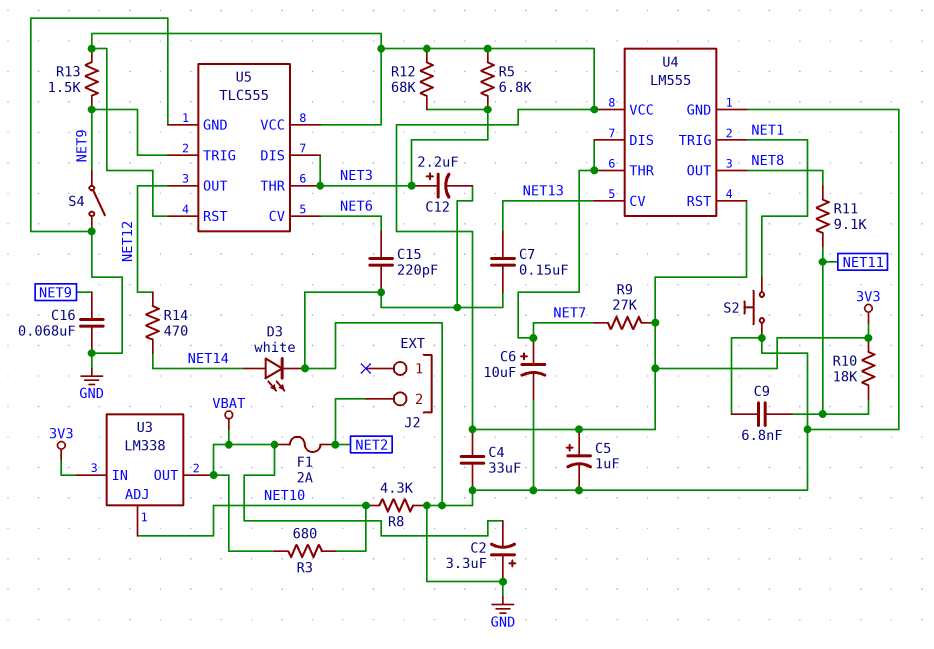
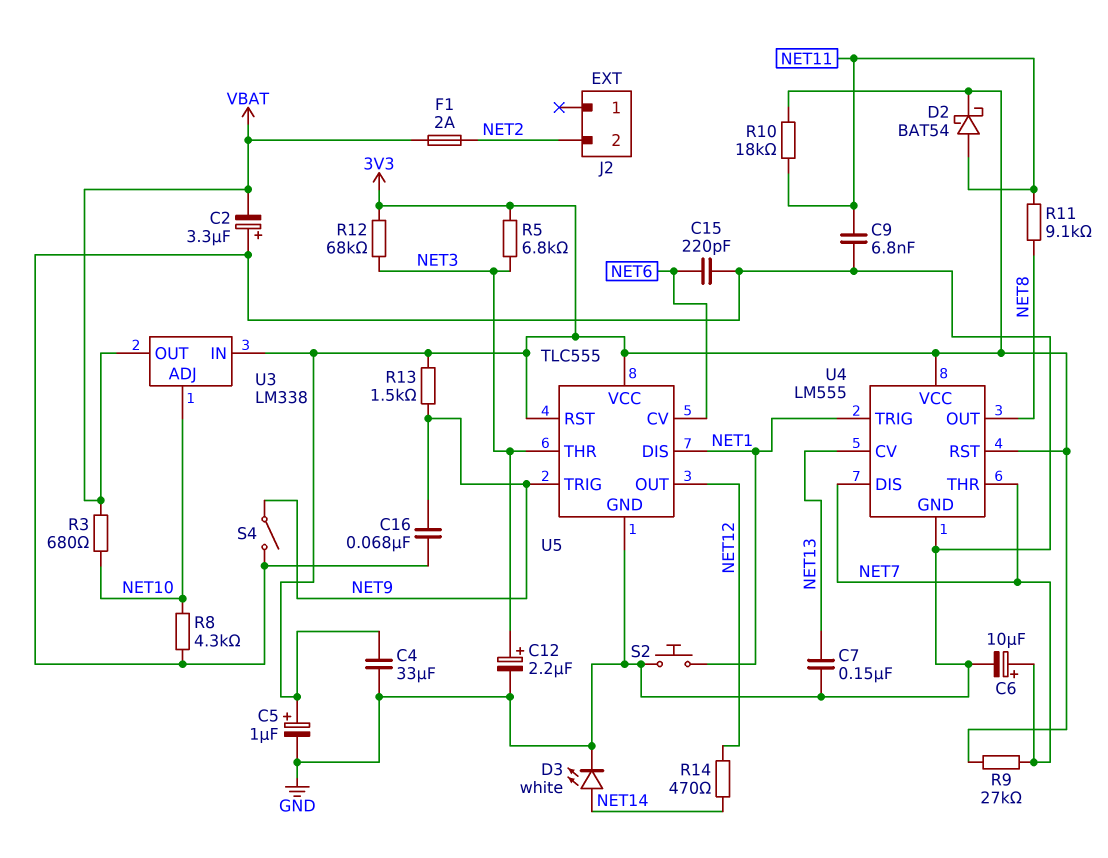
D2: none -> schottky BAT54 (A NET11, K 3V3)
U5 pin DIS: NET3 -> NET1

